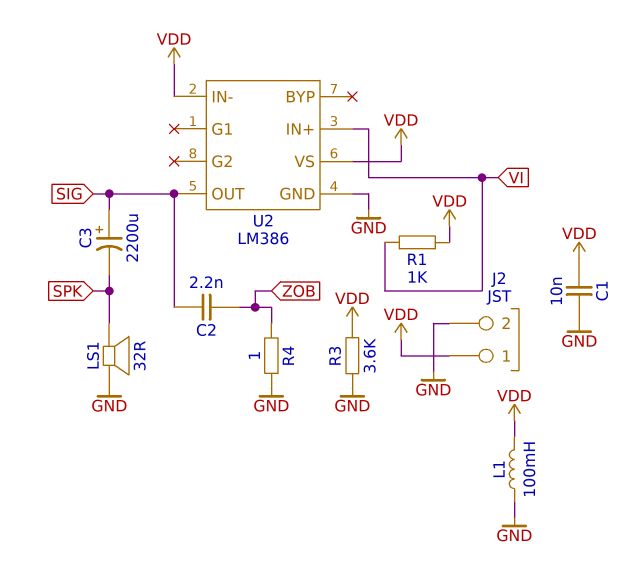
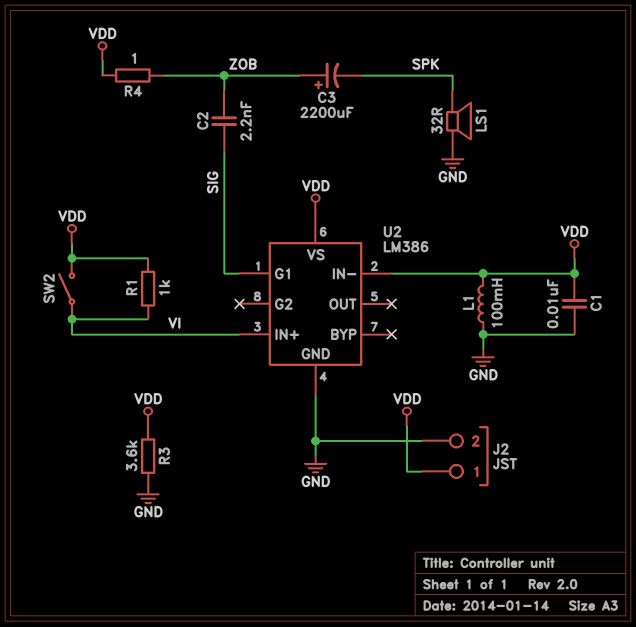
C3: 2200uF (plus SIG, minus SPK) -> 2200uF (plus ZOB, minus SPK)
R4: 1 (GND, ZOB) -> 1 (VDD, ZOB)
SW2: none -> switch (VDD, VI)
U2 pin G1: none -> SIG
U2 pin OUT: SIG -> none

